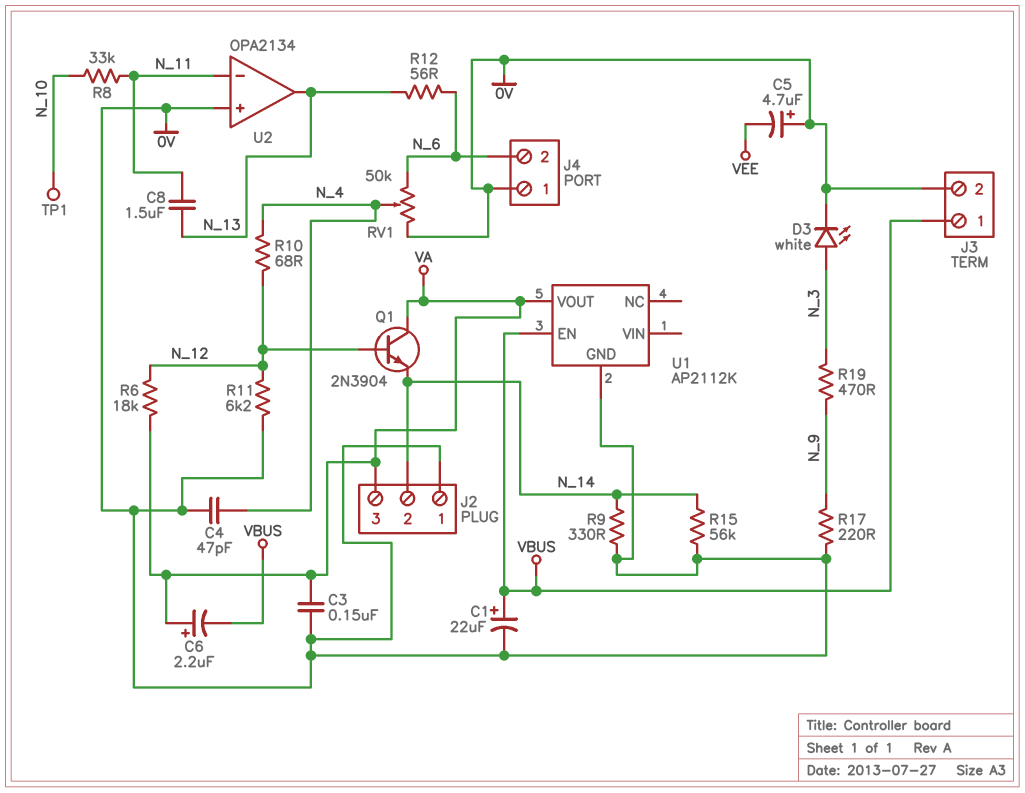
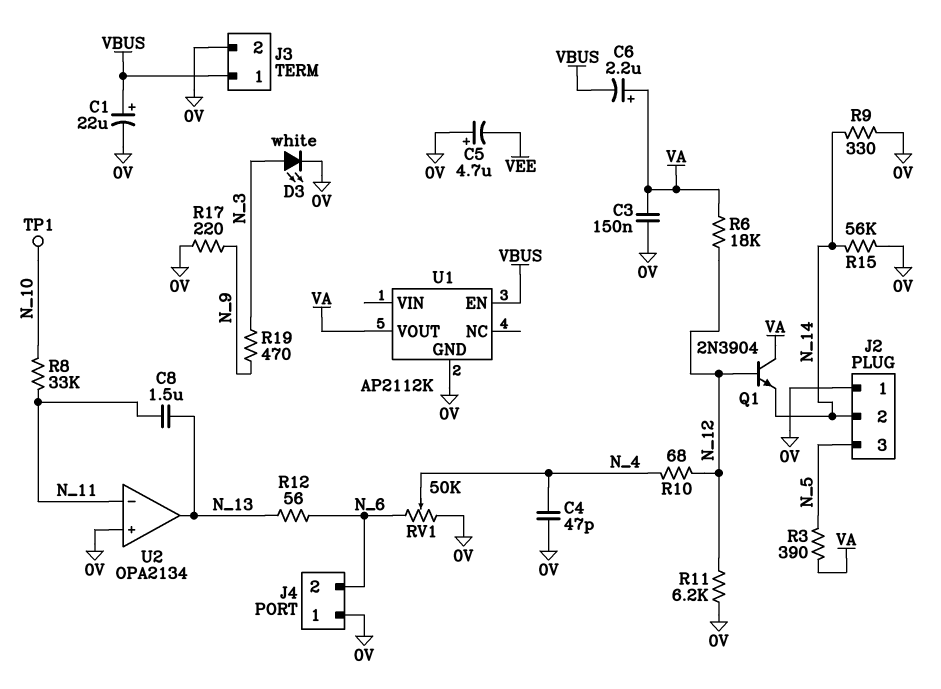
J2 pin 3: VA -> N_5
R3: none -> 390 (N_5, VA)

